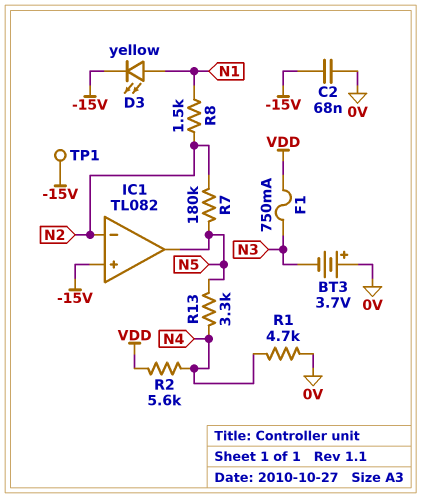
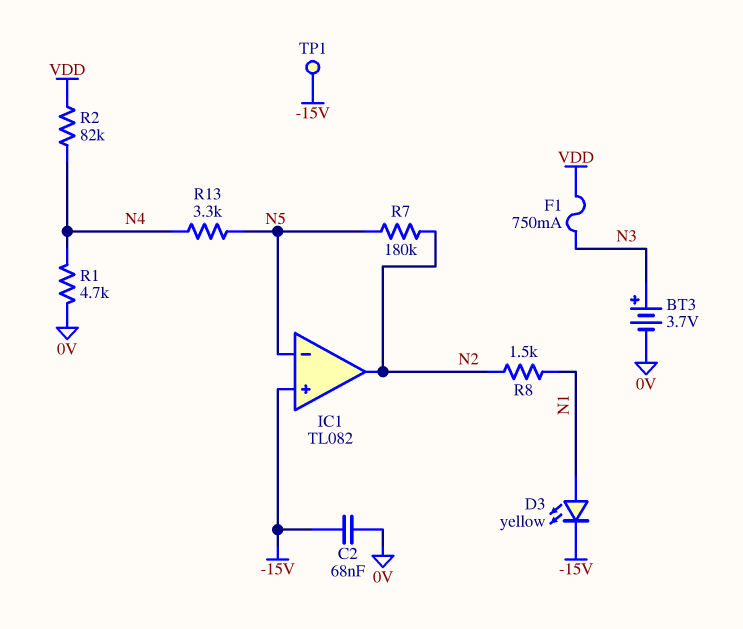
BT3: 3.7V (plus 0V, minus N3) -> 3.7V (plus N3, minus 0V)
IC1 pin in-: N2 -> N5
IC1 pin out: N5 -> N2
R2: 5.6k (N4, VDD) -> 82k (N4, VDD)

